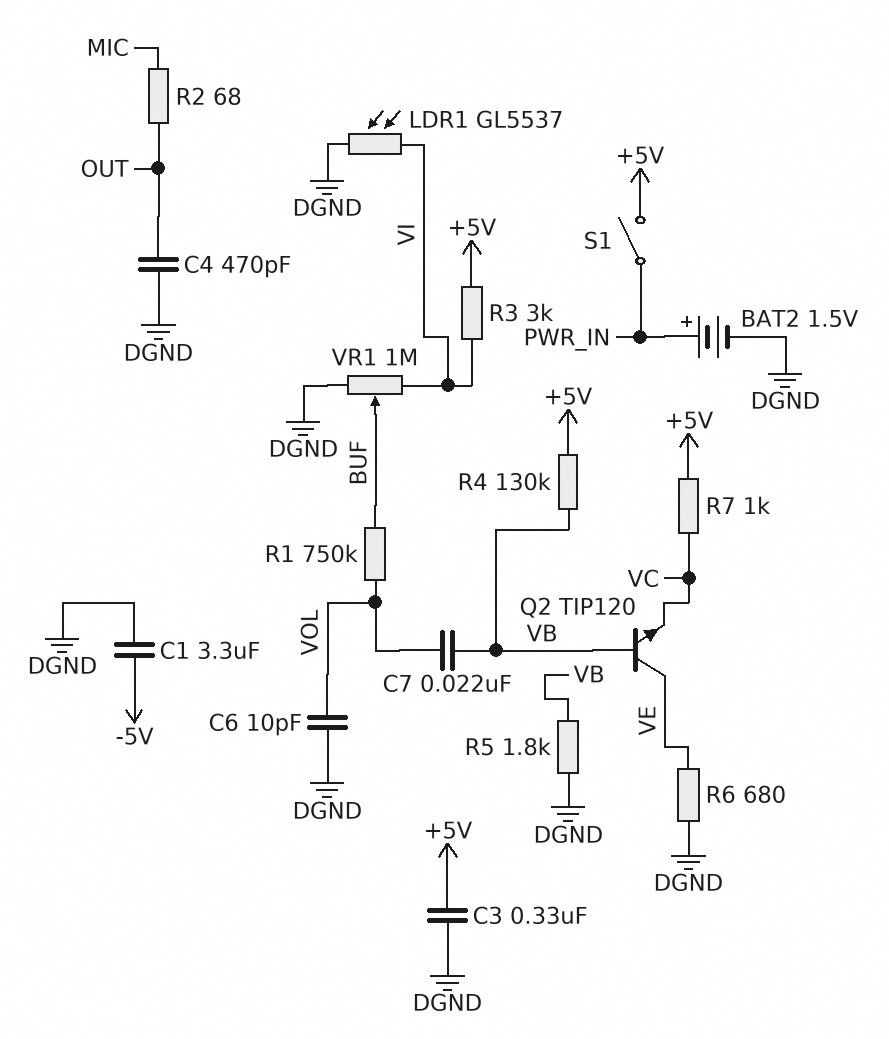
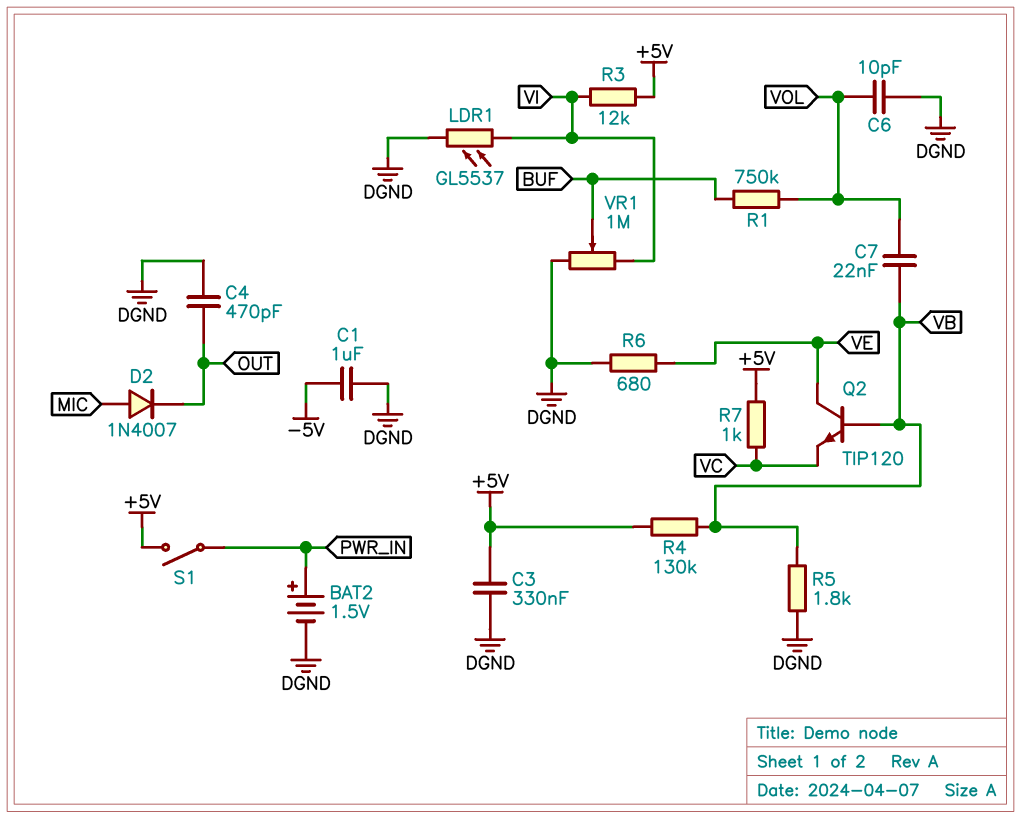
C1: 3.3uF (-5V, DGND) -> 1uF (-5V, DGND)
D2: none -> diode 1N4007 (A MIC, K OUT)
R2: 68 (MIC, OUT) -> none
R3: 3k (+5V, VI) -> 12k (+5V, VI)

